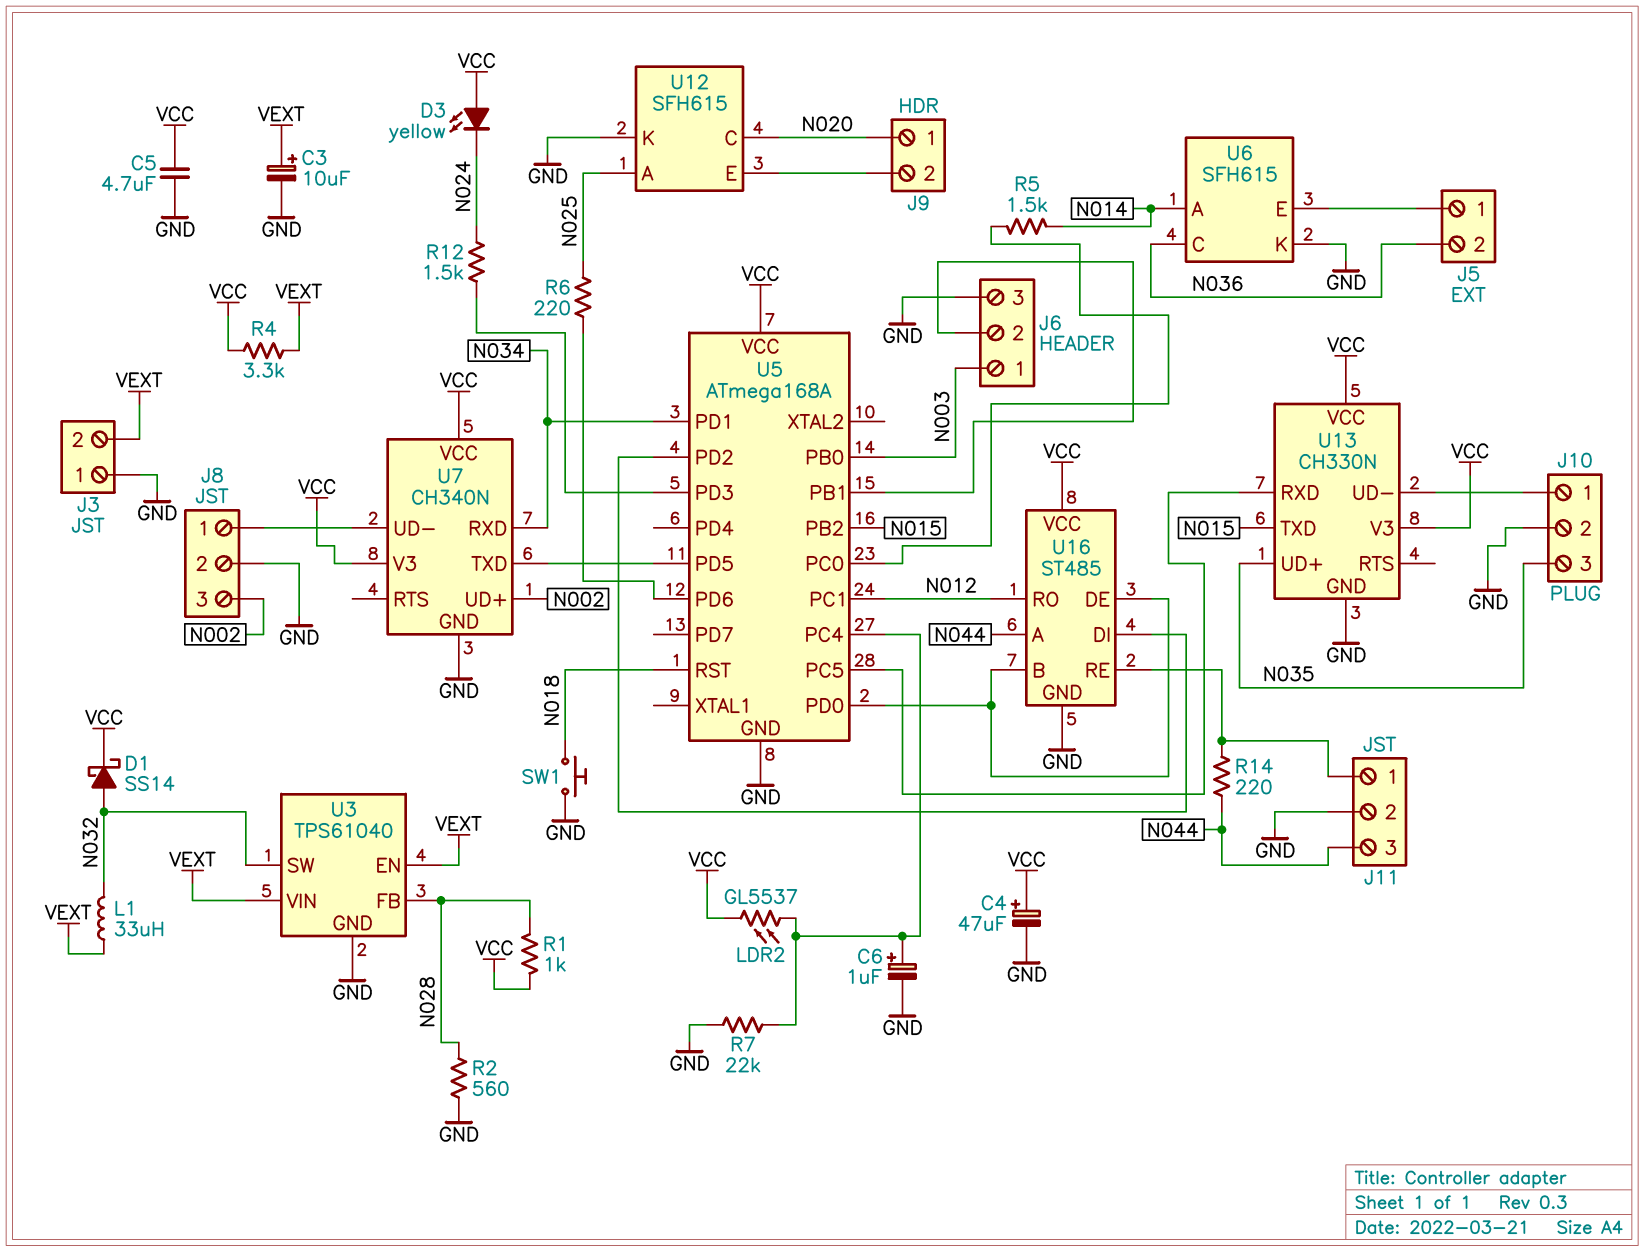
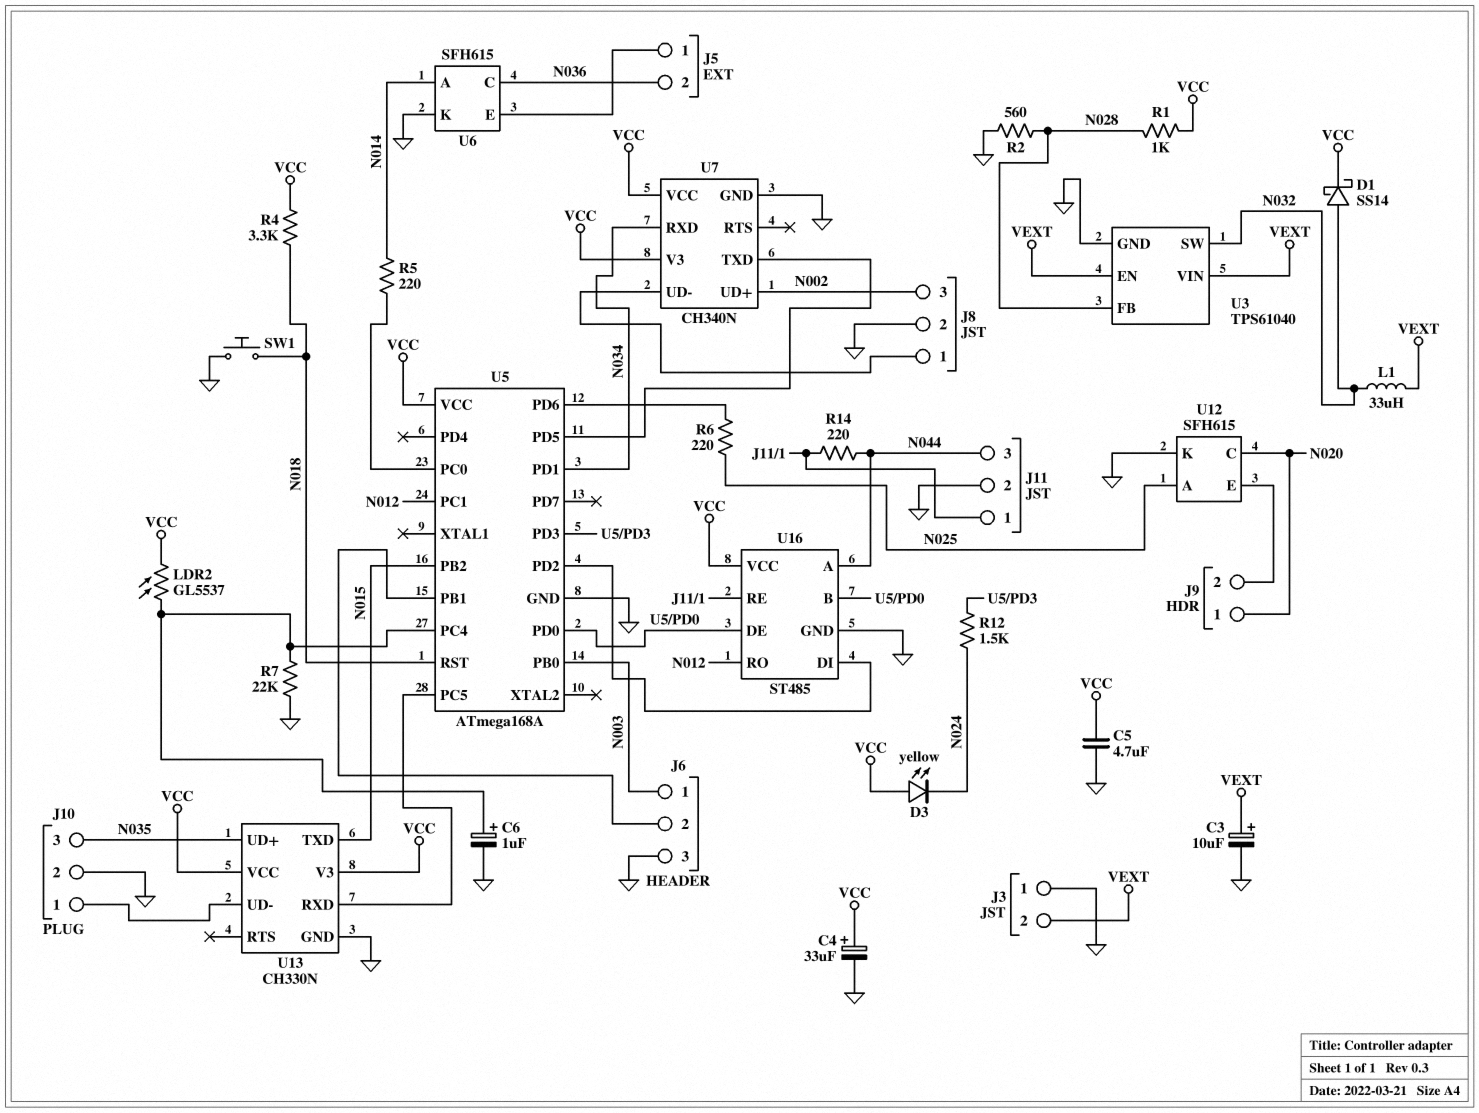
C4: 47uF (plus VCC, minus GND) -> 33uF (plus VCC, minus GND)
R4: 3.3k (VCC, VEXT) -> 3.3k (N018, VCC)
R5: 1.5k (N014, U5/PC0) -> 220 (N014, U5/PC0)

